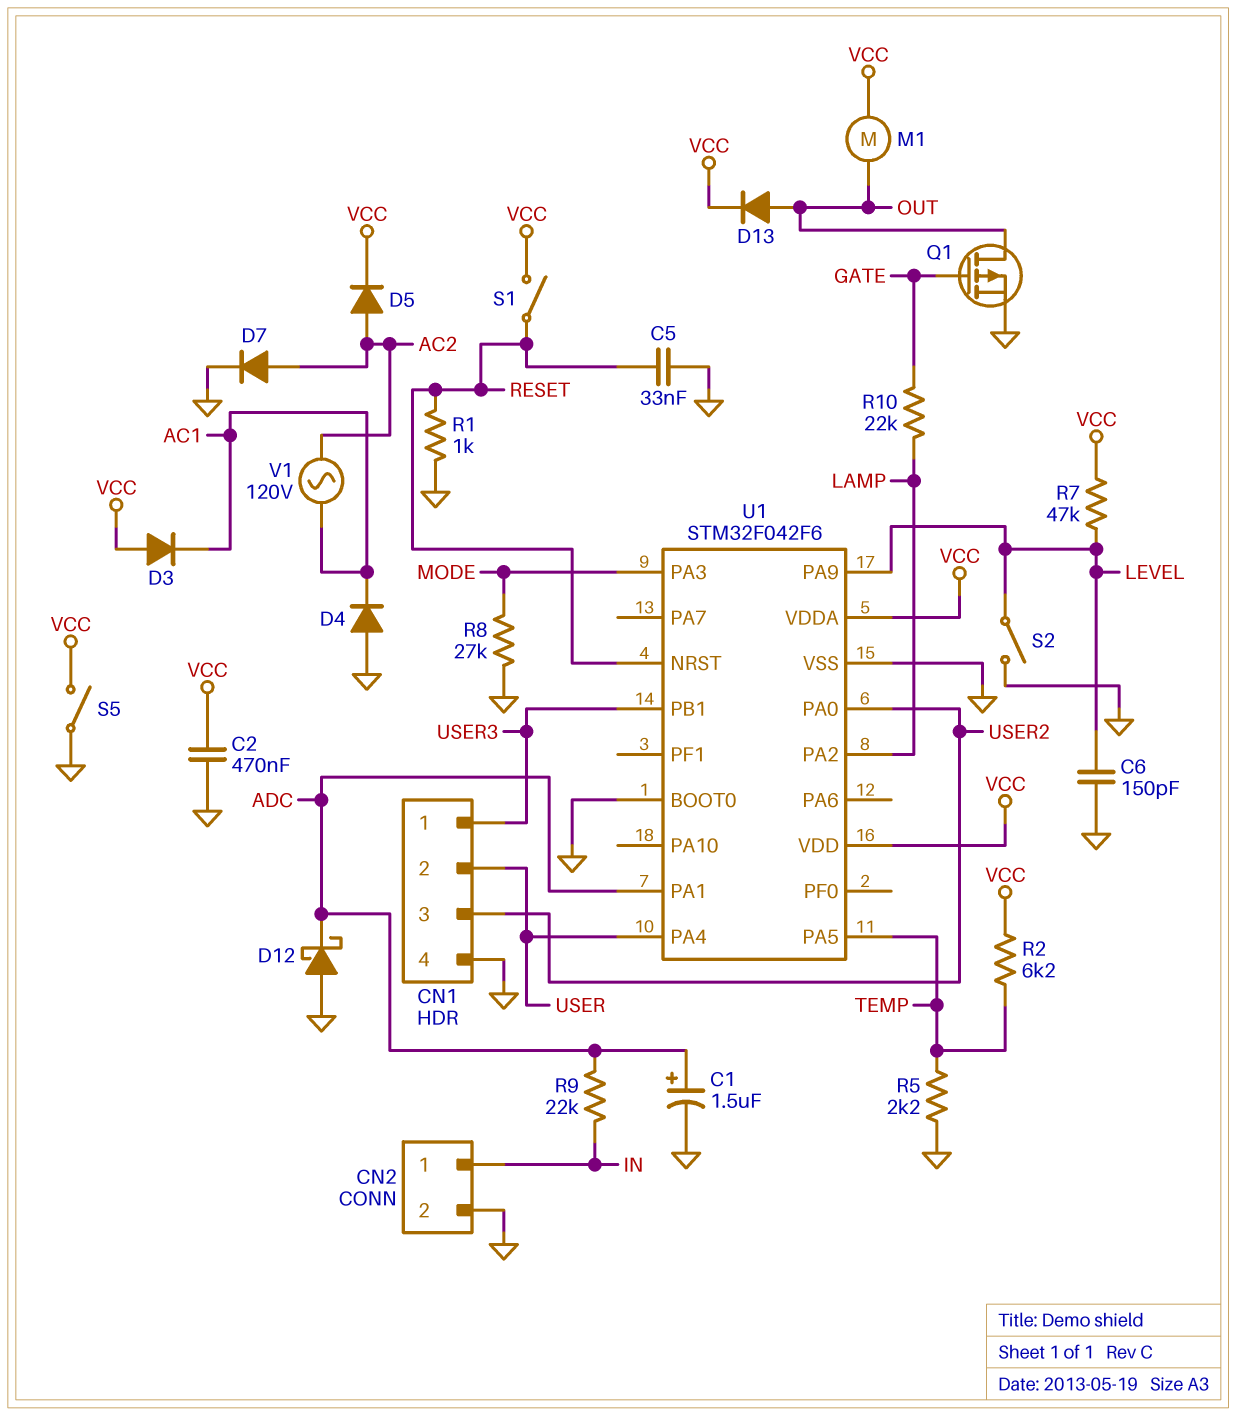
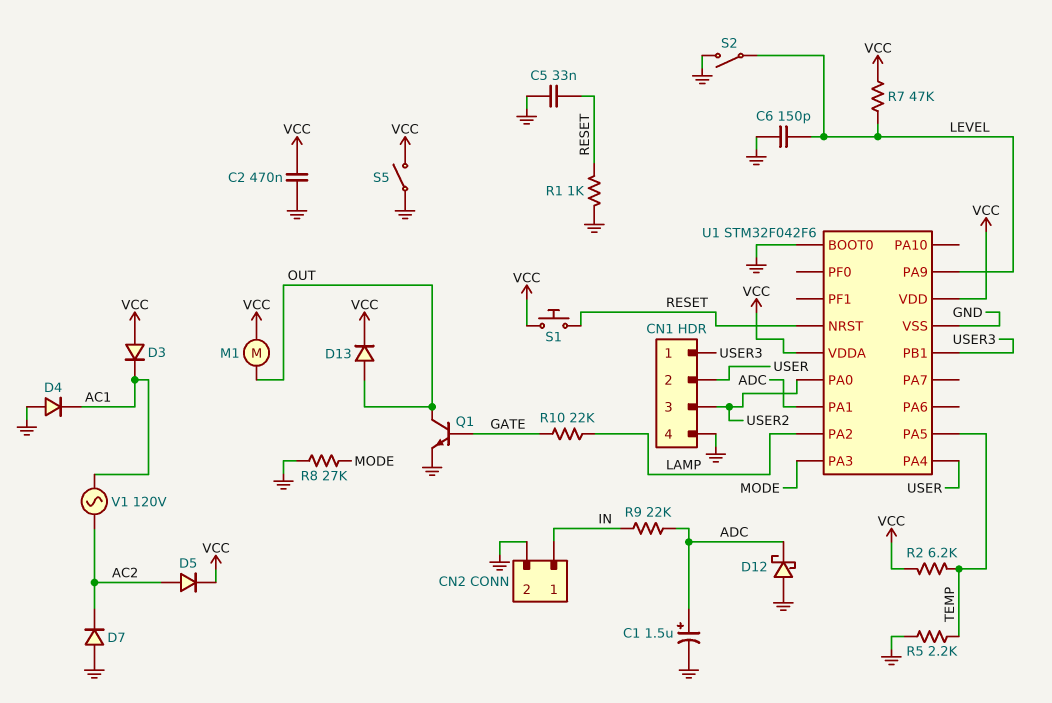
D7: diode (A AC2, K GND) -> diode (A GND, K AC2)
Q1: PMOS (G GATE, D OUT, S GND) -> NPN (B GATE, C OUT, E GND)
S1: switch (RESET, VCC) -> button (RESET, VCC)

